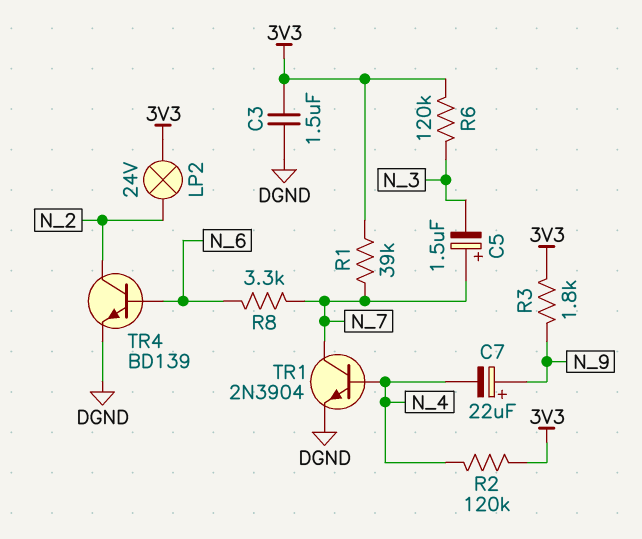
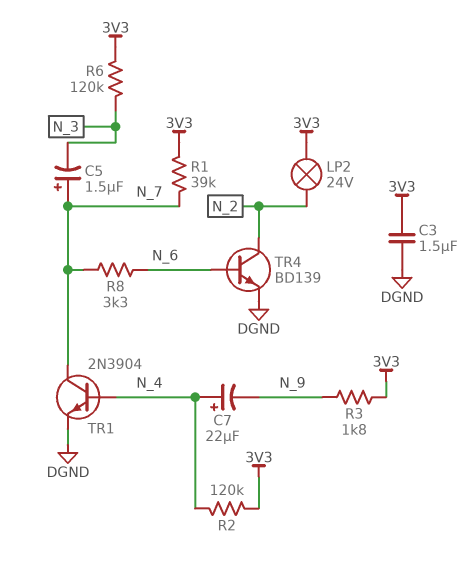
C7: 22uF (plus N_9, minus N_4) -> 22uF (plus N_4, minus N_9)

